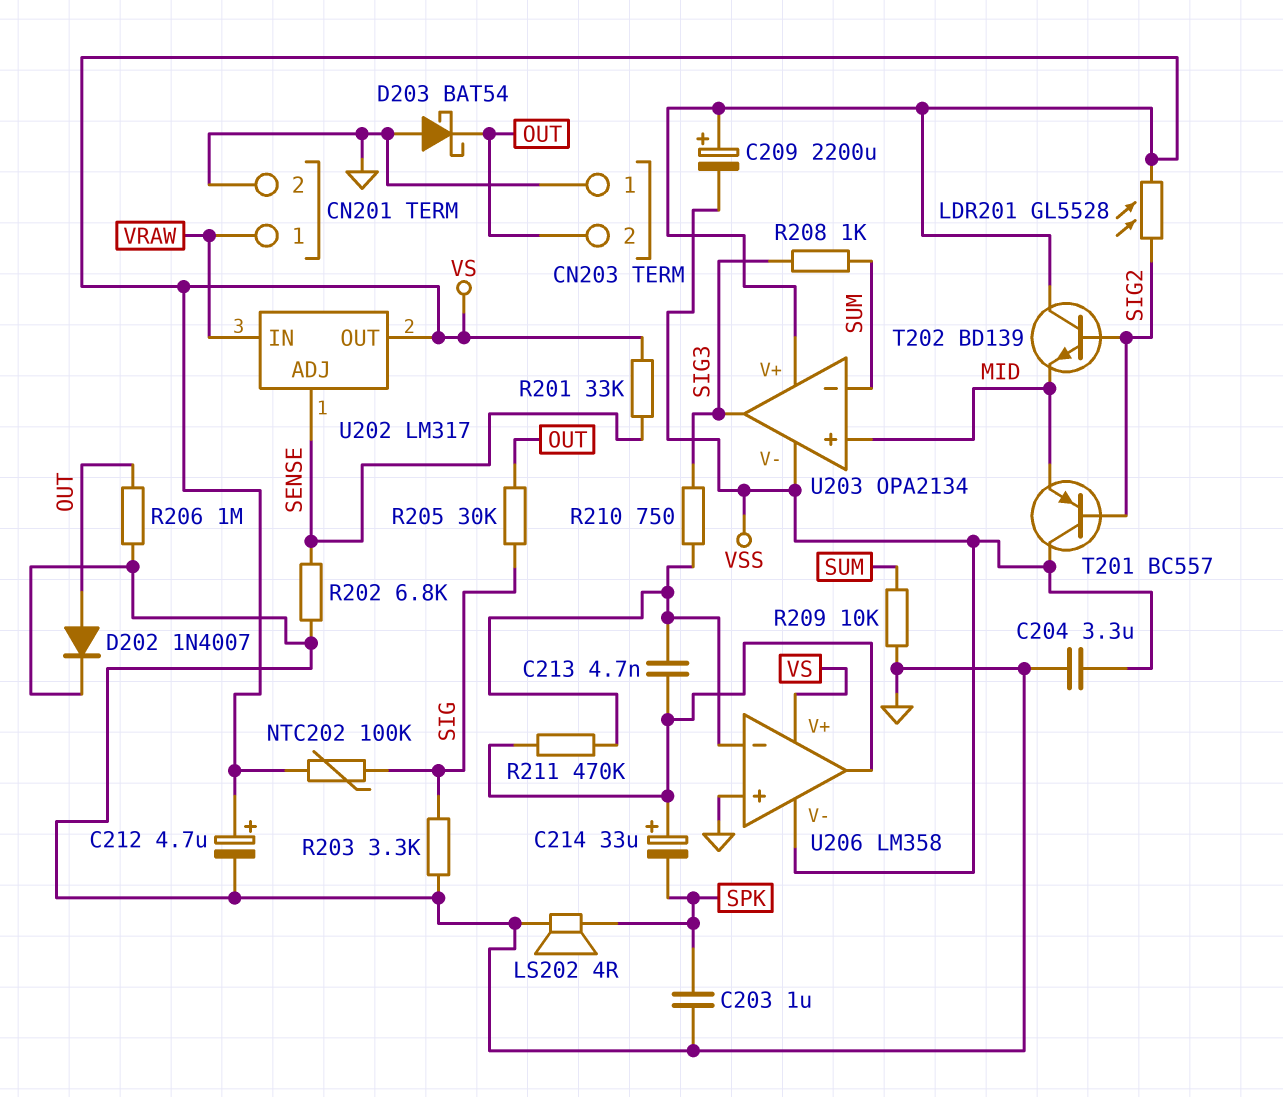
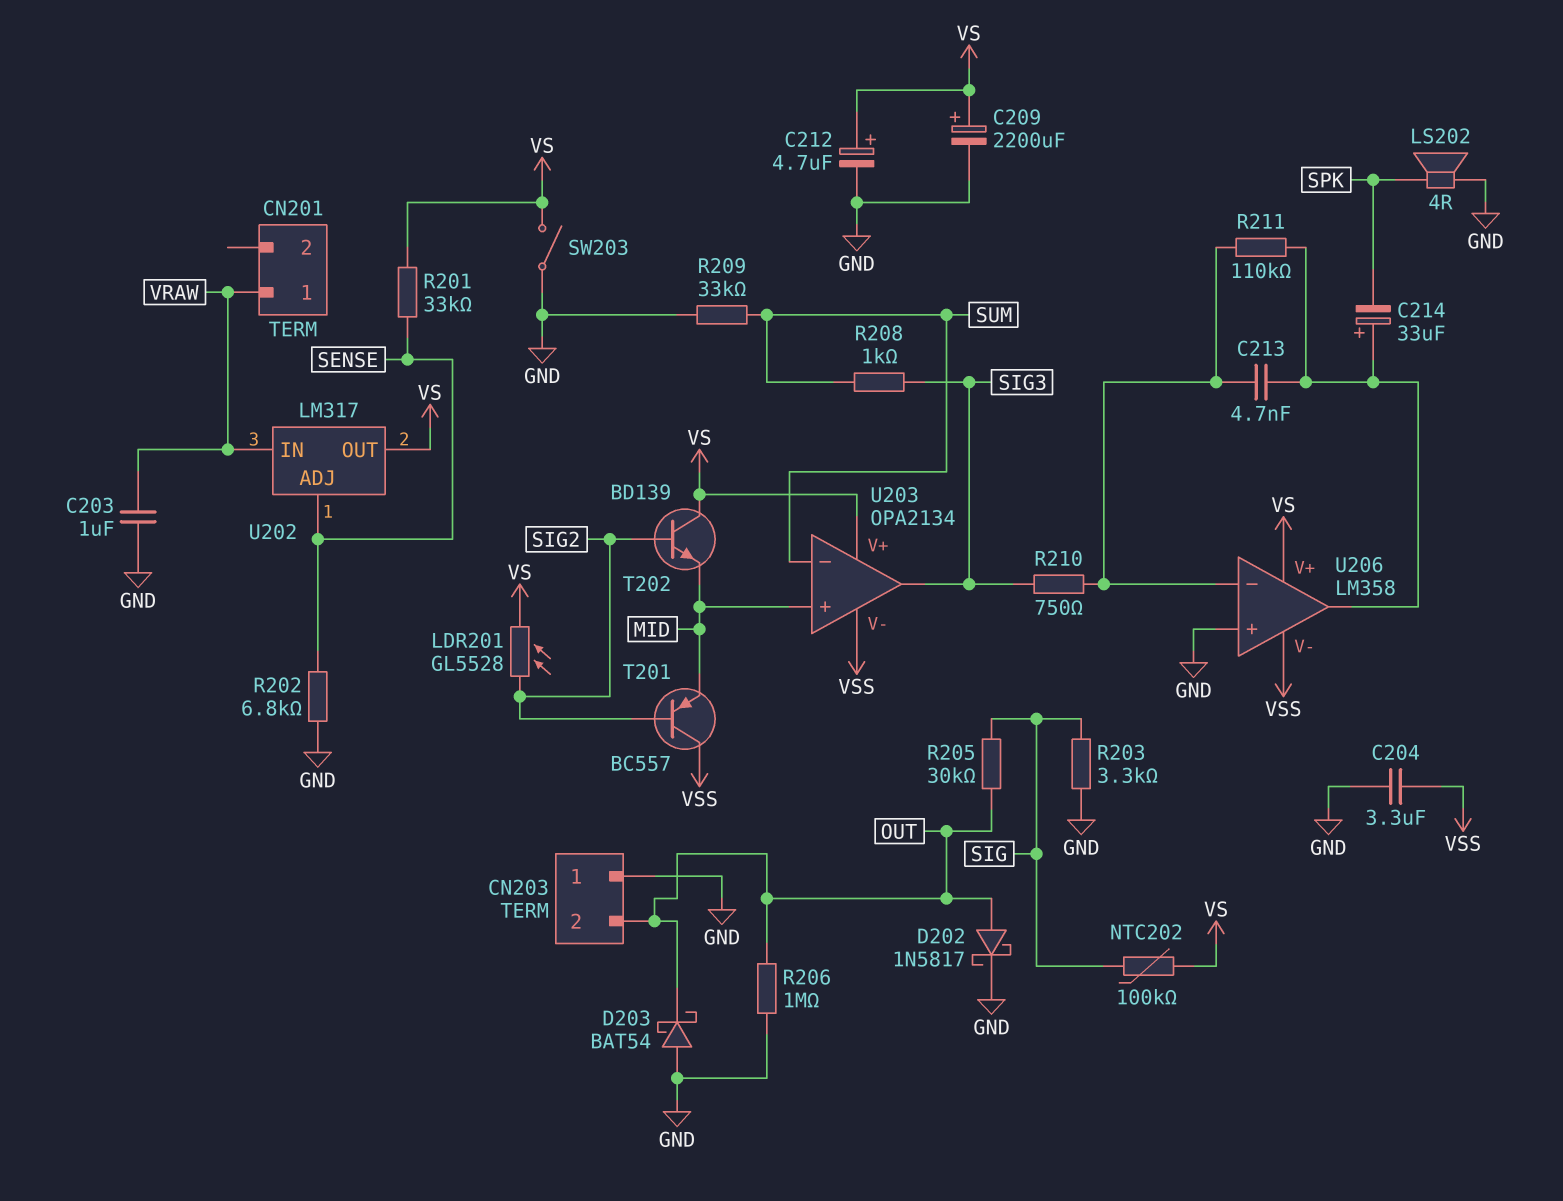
C203: 1uF (GND, SPK) -> 1uF (GND, VRAW)
C209: 2200uF (plus VS, minus VSS) -> 2200uF (plus VS, minus GND)
CN201 pin 2: GND -> none
D202: diode 1N4007 (A OUT, K GND) -> schottky 1N5817 (A OUT, K GND)
R209: 10k (GND, SUM) -> 33k (GND, SUM)
R211: 470k (U206/in-, U206/out) -> 110k (U206/in-, U206/out)
SW203: none -> switch (GND, VS)

